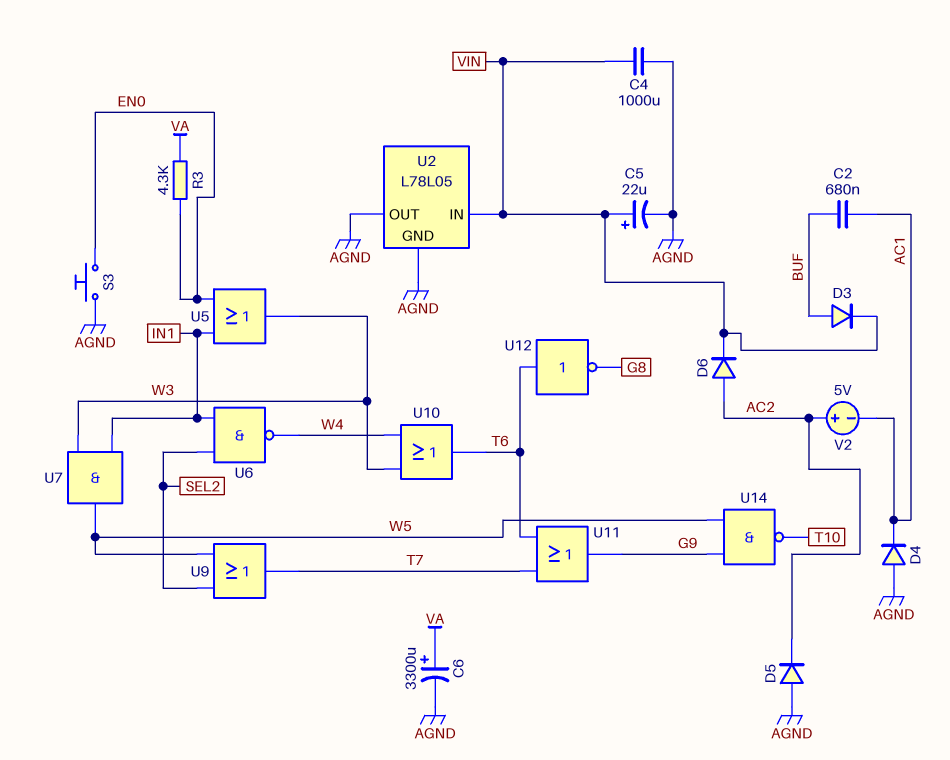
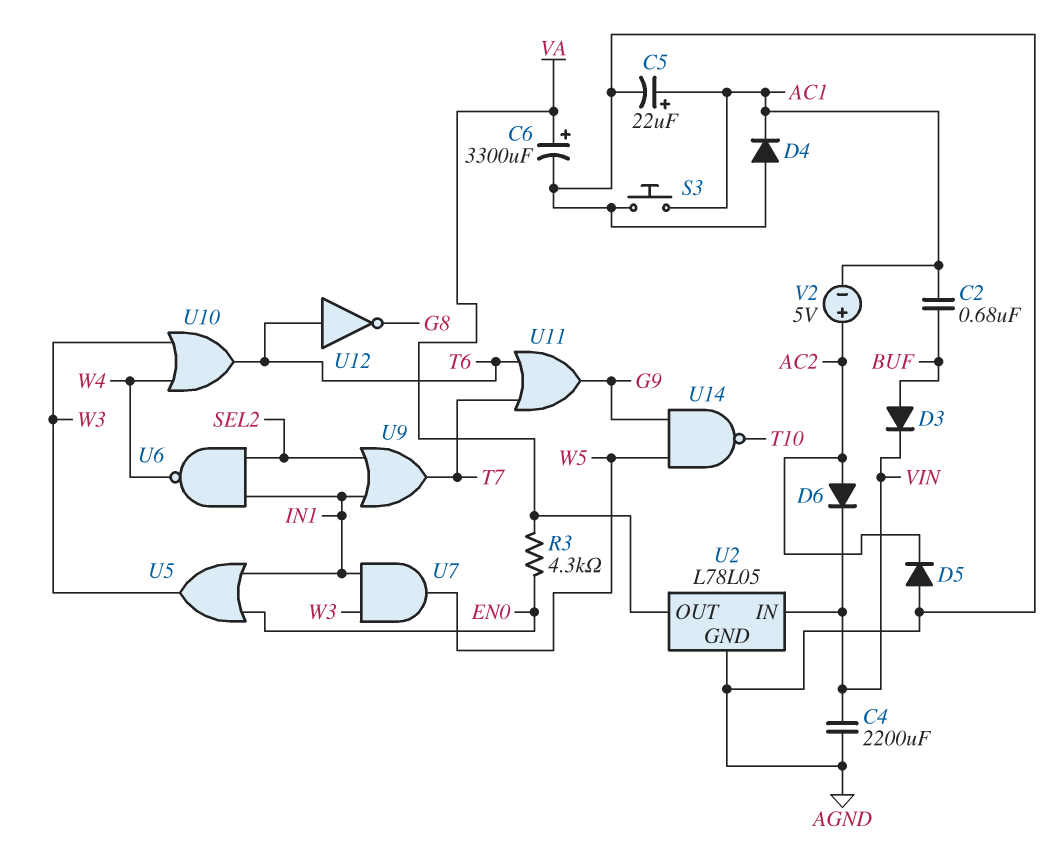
C4: 1000uF (AGND, VIN) -> 2200uF (AGND, VIN)
C5: 22uF (plus VIN, minus AGND) -> 22uF (plus AC1, minus AGND)
S3: button (AGND, EN0) -> button (AC1, AGND)
U2 pin OUT: AGND -> VA
U9: OR (in SEL2, in W5, out T7) -> OR (in IN1, in SEL2, out T7)

